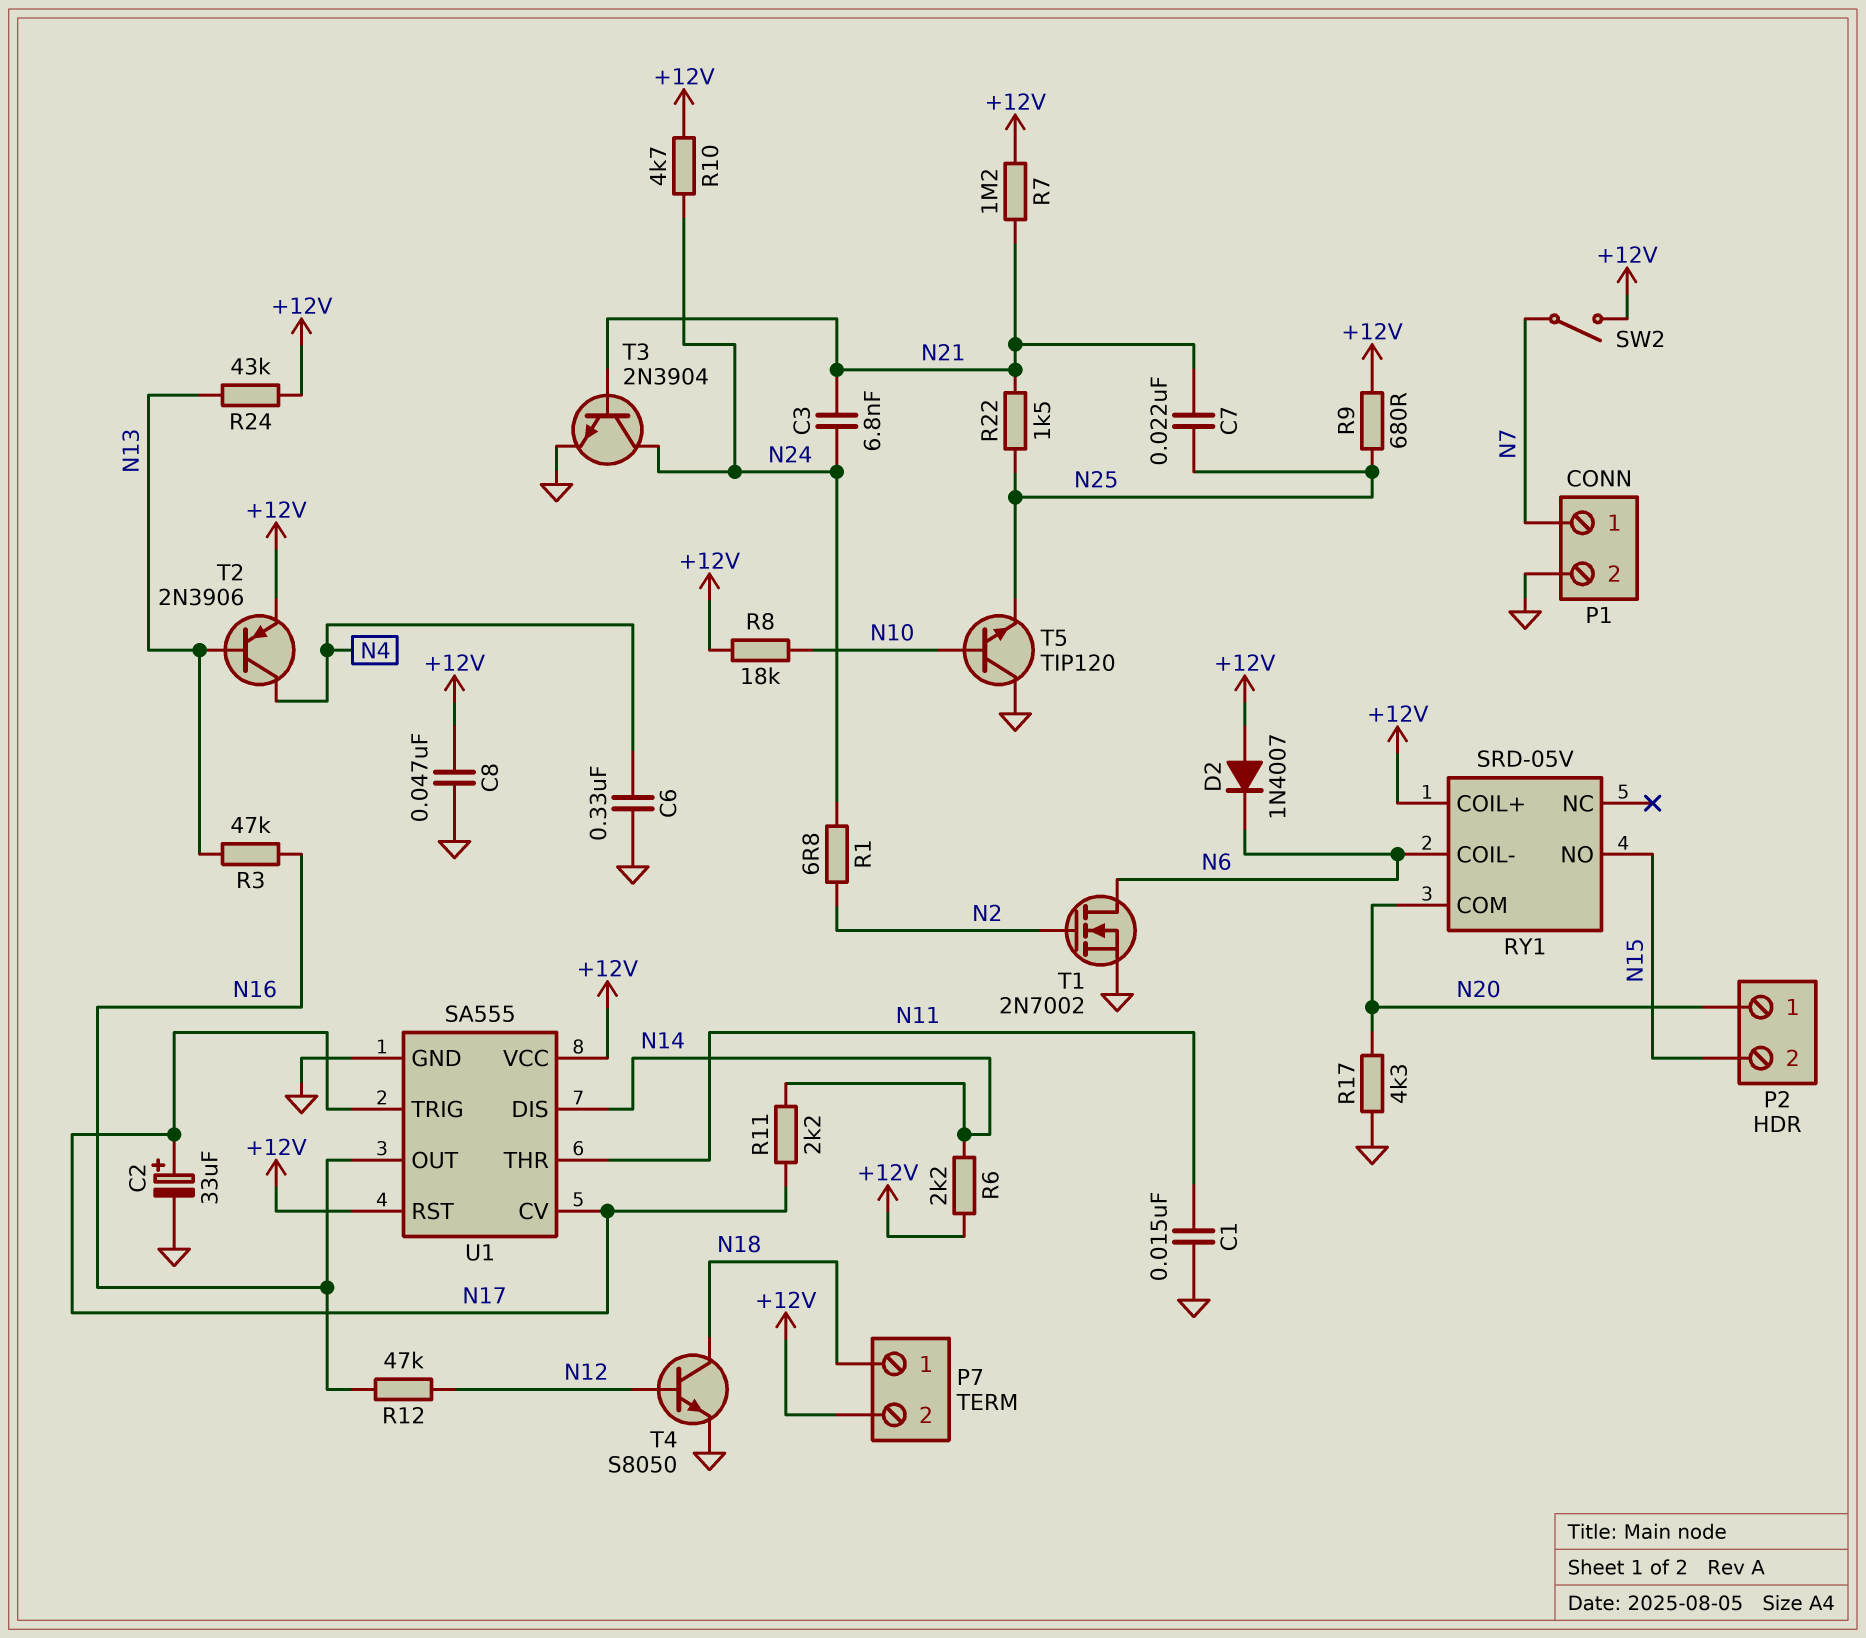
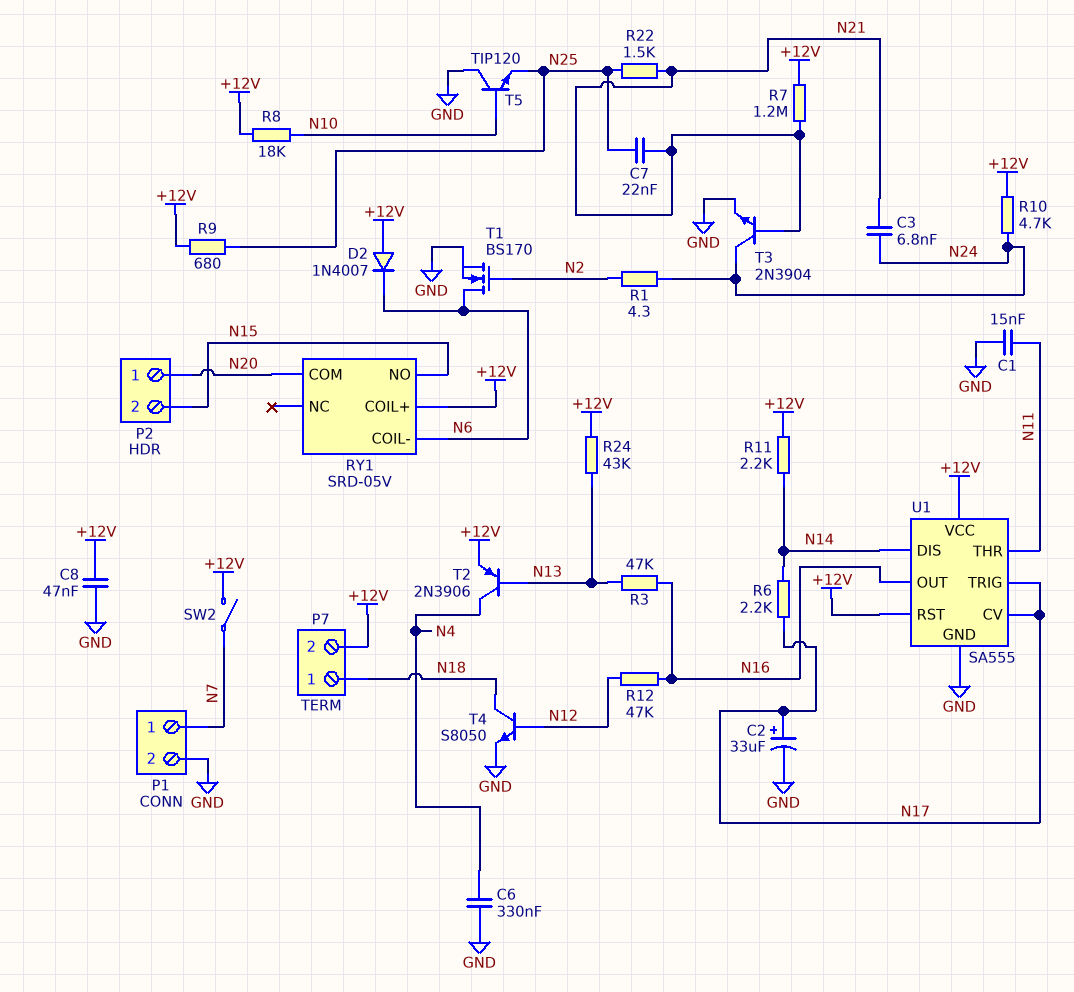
R1: 6.8 (N2, N24) -> 4.3 (N2, N24)
R6: 2.2k (+12V, N14) -> 2.2k (N14, N17)
R11: 2.2k (N14, N17) -> 2.2k (+12V, N14)
R17: 4.3k (GND, N20) -> none
T1: NMOS 2N7002 (G N2, D N6, S GND) -> NMOS BS170 (G N2, D N6, S GND)

